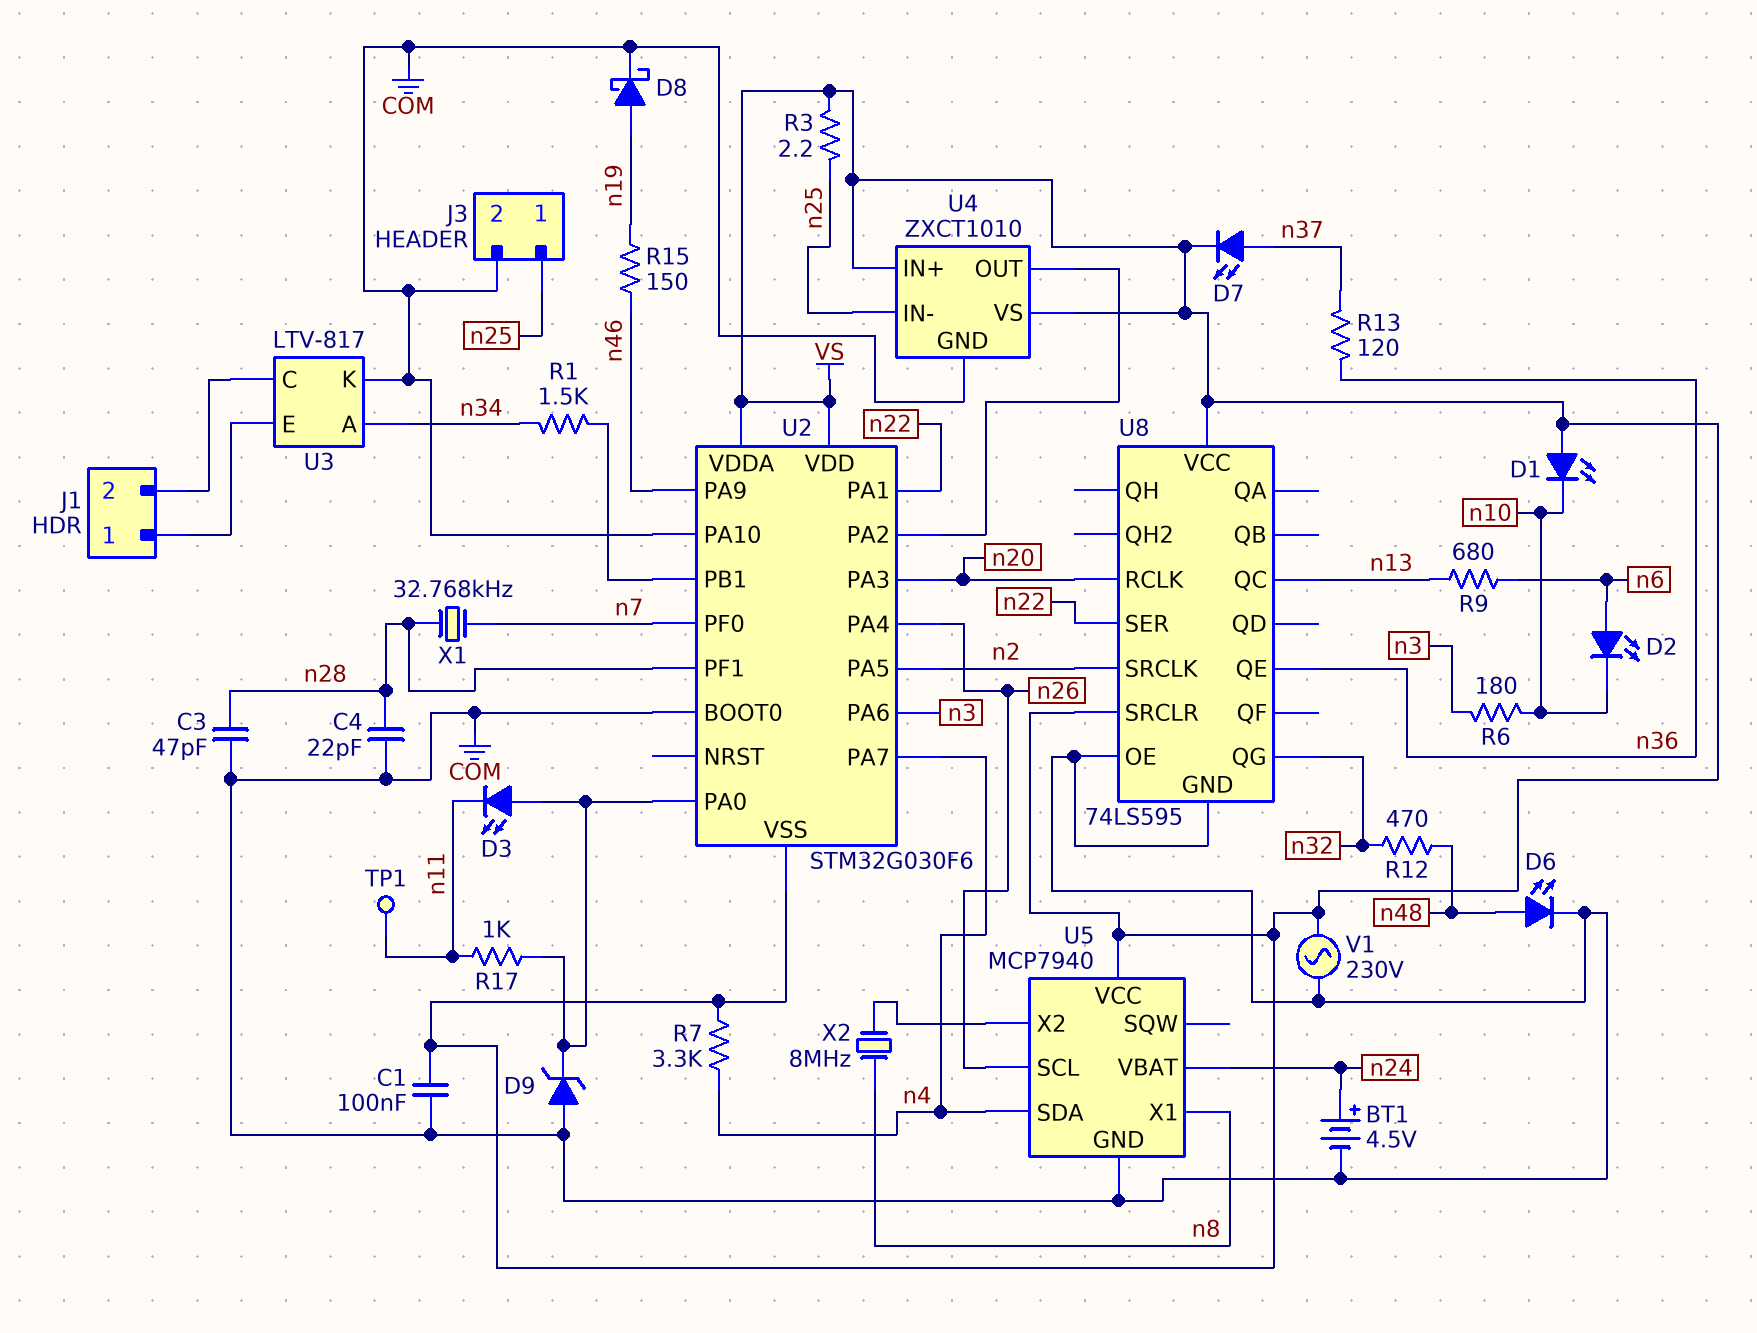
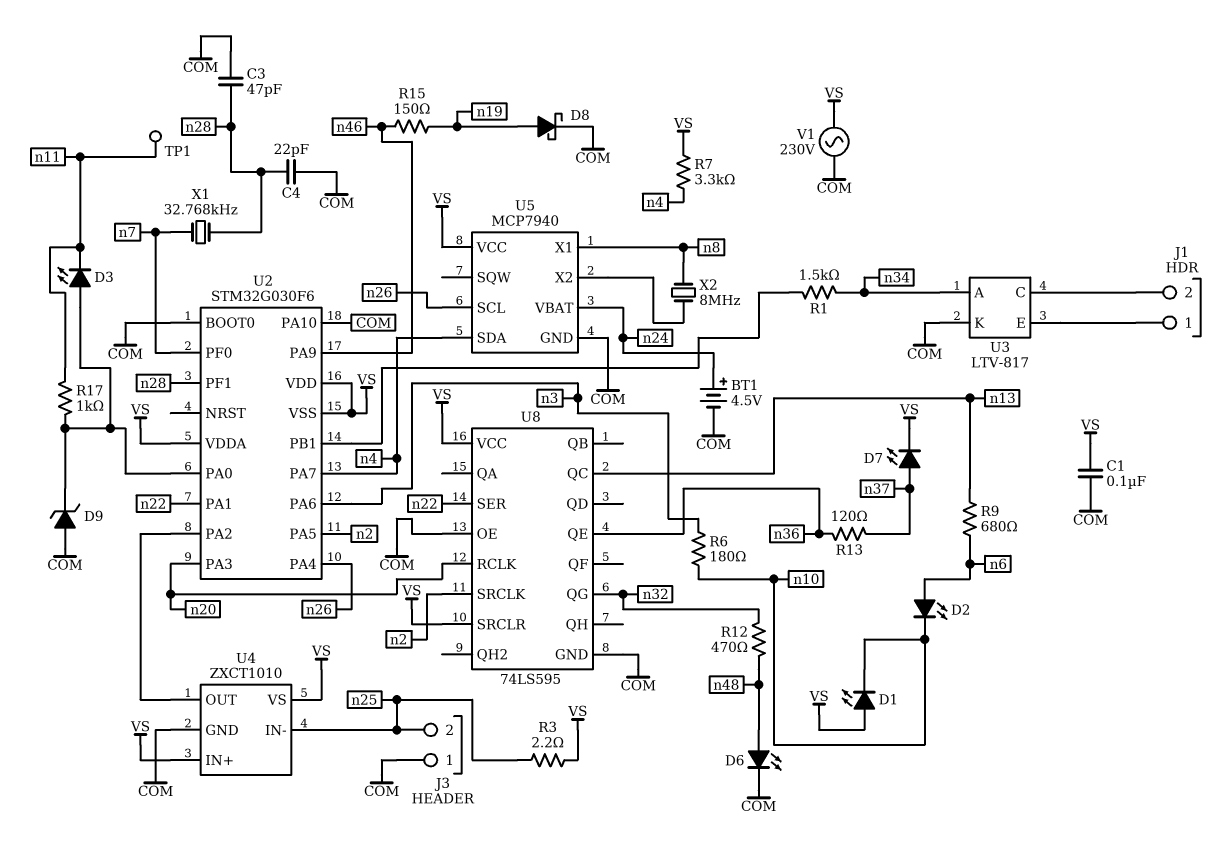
J3 pin 1: n25 -> COM
J3 pin 2: COM -> n25

